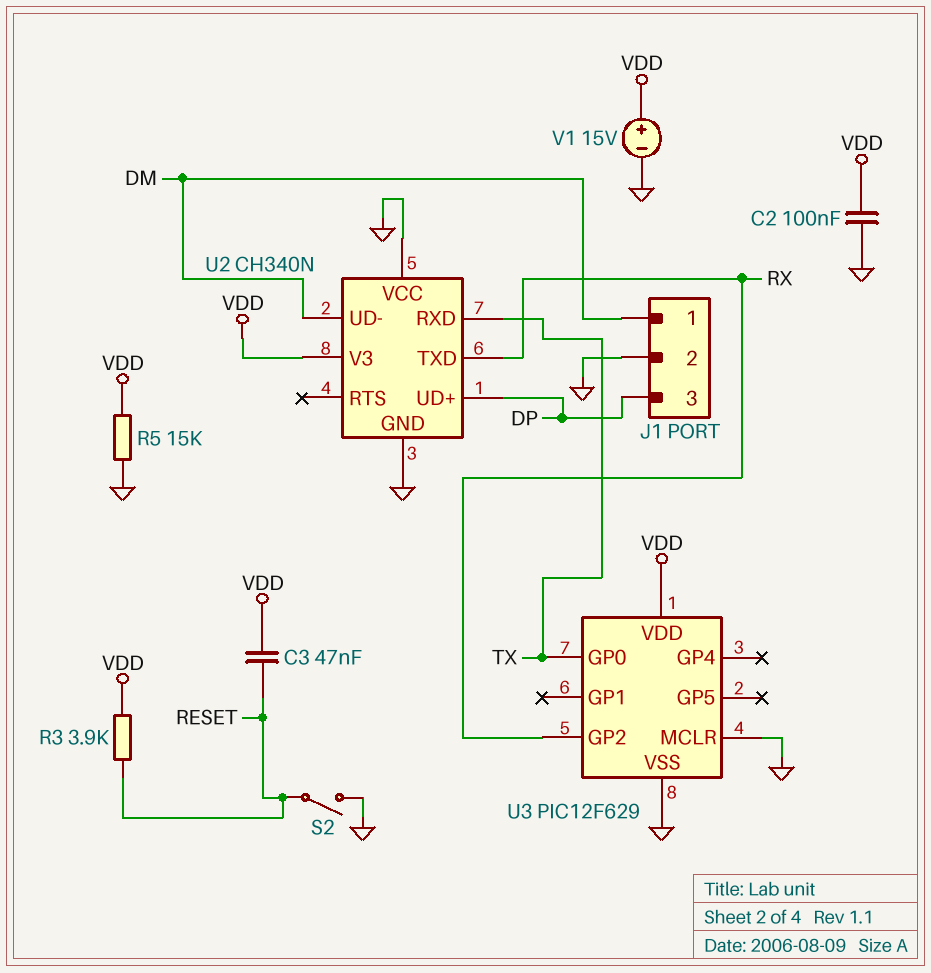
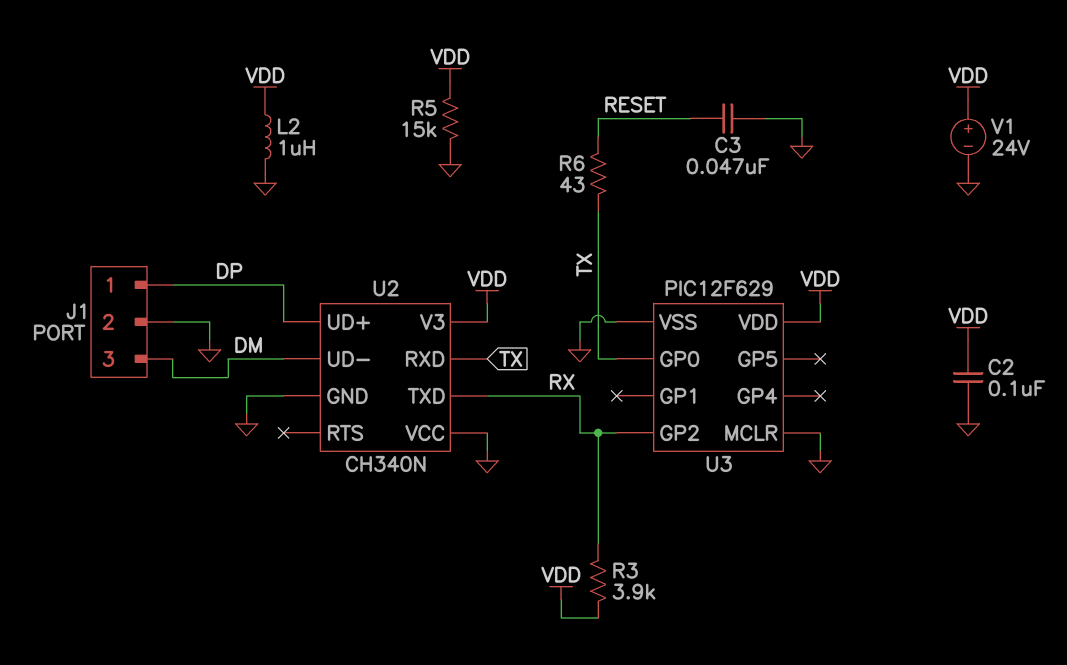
C3: 47nF (RESET, VDD) -> 47nF (GND, RESET)
J1 pin 1: DM -> DP
J1 pin 3: DP -> DM
L2: none -> 1uH (GND, VDD)
R3: 3.9k (RESET, VDD) -> 3.9k (RX, VDD)
R6: none -> 43 (RESET, TX)
S2: switch (GND, RESET) -> none
V1: 15V (plus VDD, minus GND) -> 24V (plus VDD, minus GND)

